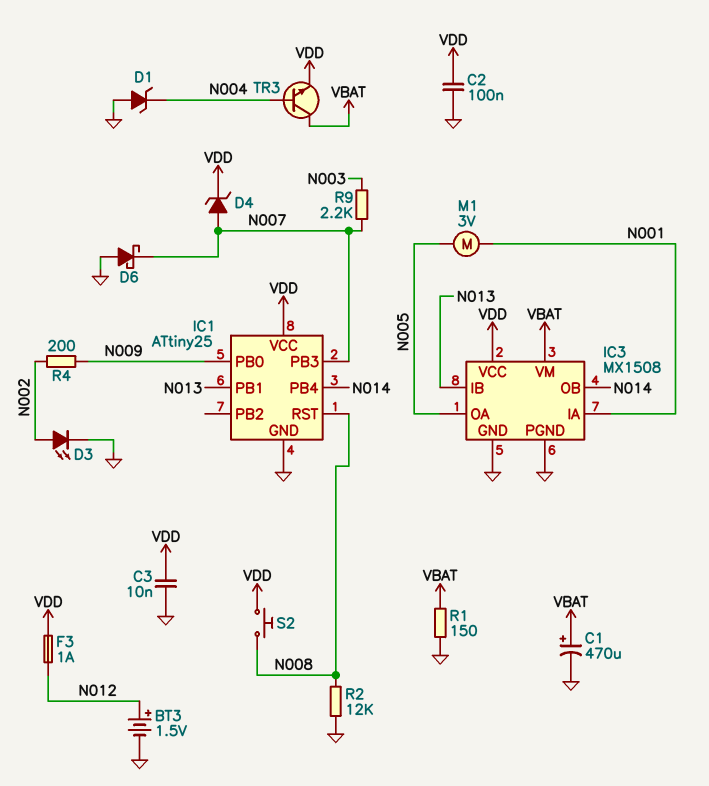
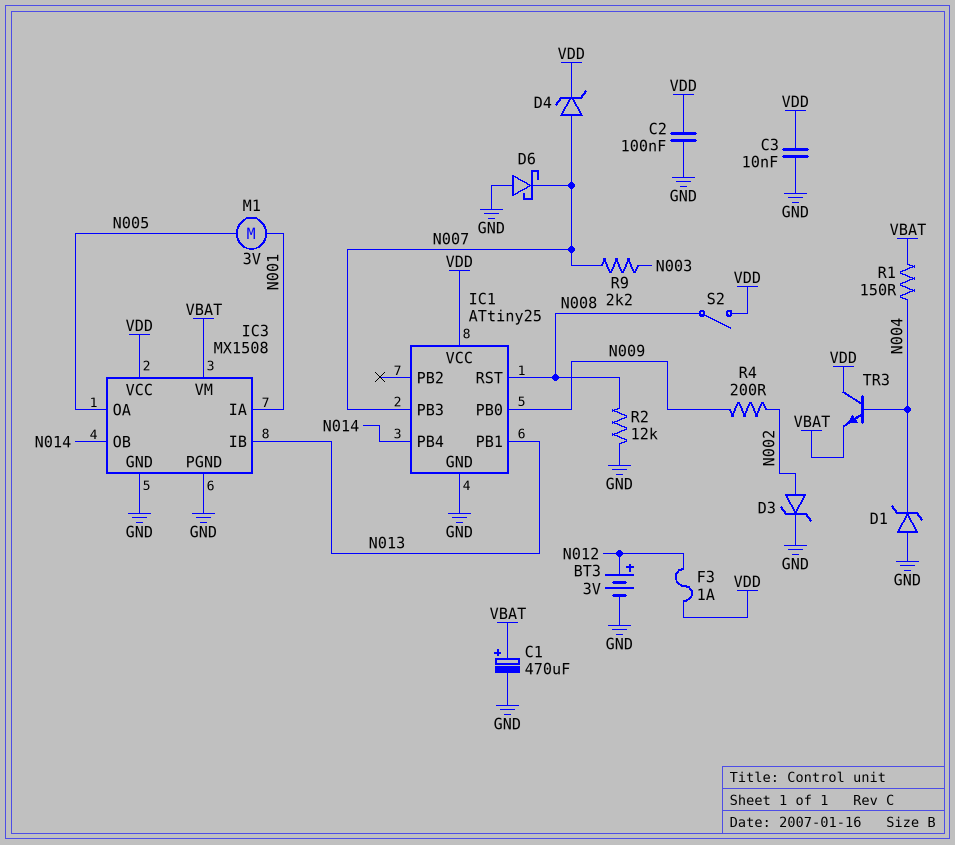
BT3: 1.5V (plus N012, minus GND) -> 3V (plus N012, minus GND)
D3: LED (A N002, K GND) -> zener (A N002, K GND)
R1: 150 (GND, VBAT) -> 150 (N004, VBAT)
S2: button (N008, VDD) -> switch (N008, VDD)
TR3: NPN (B N004, C VBAT, E VDD) -> NPN (B N004, C VDD, E VBAT)

